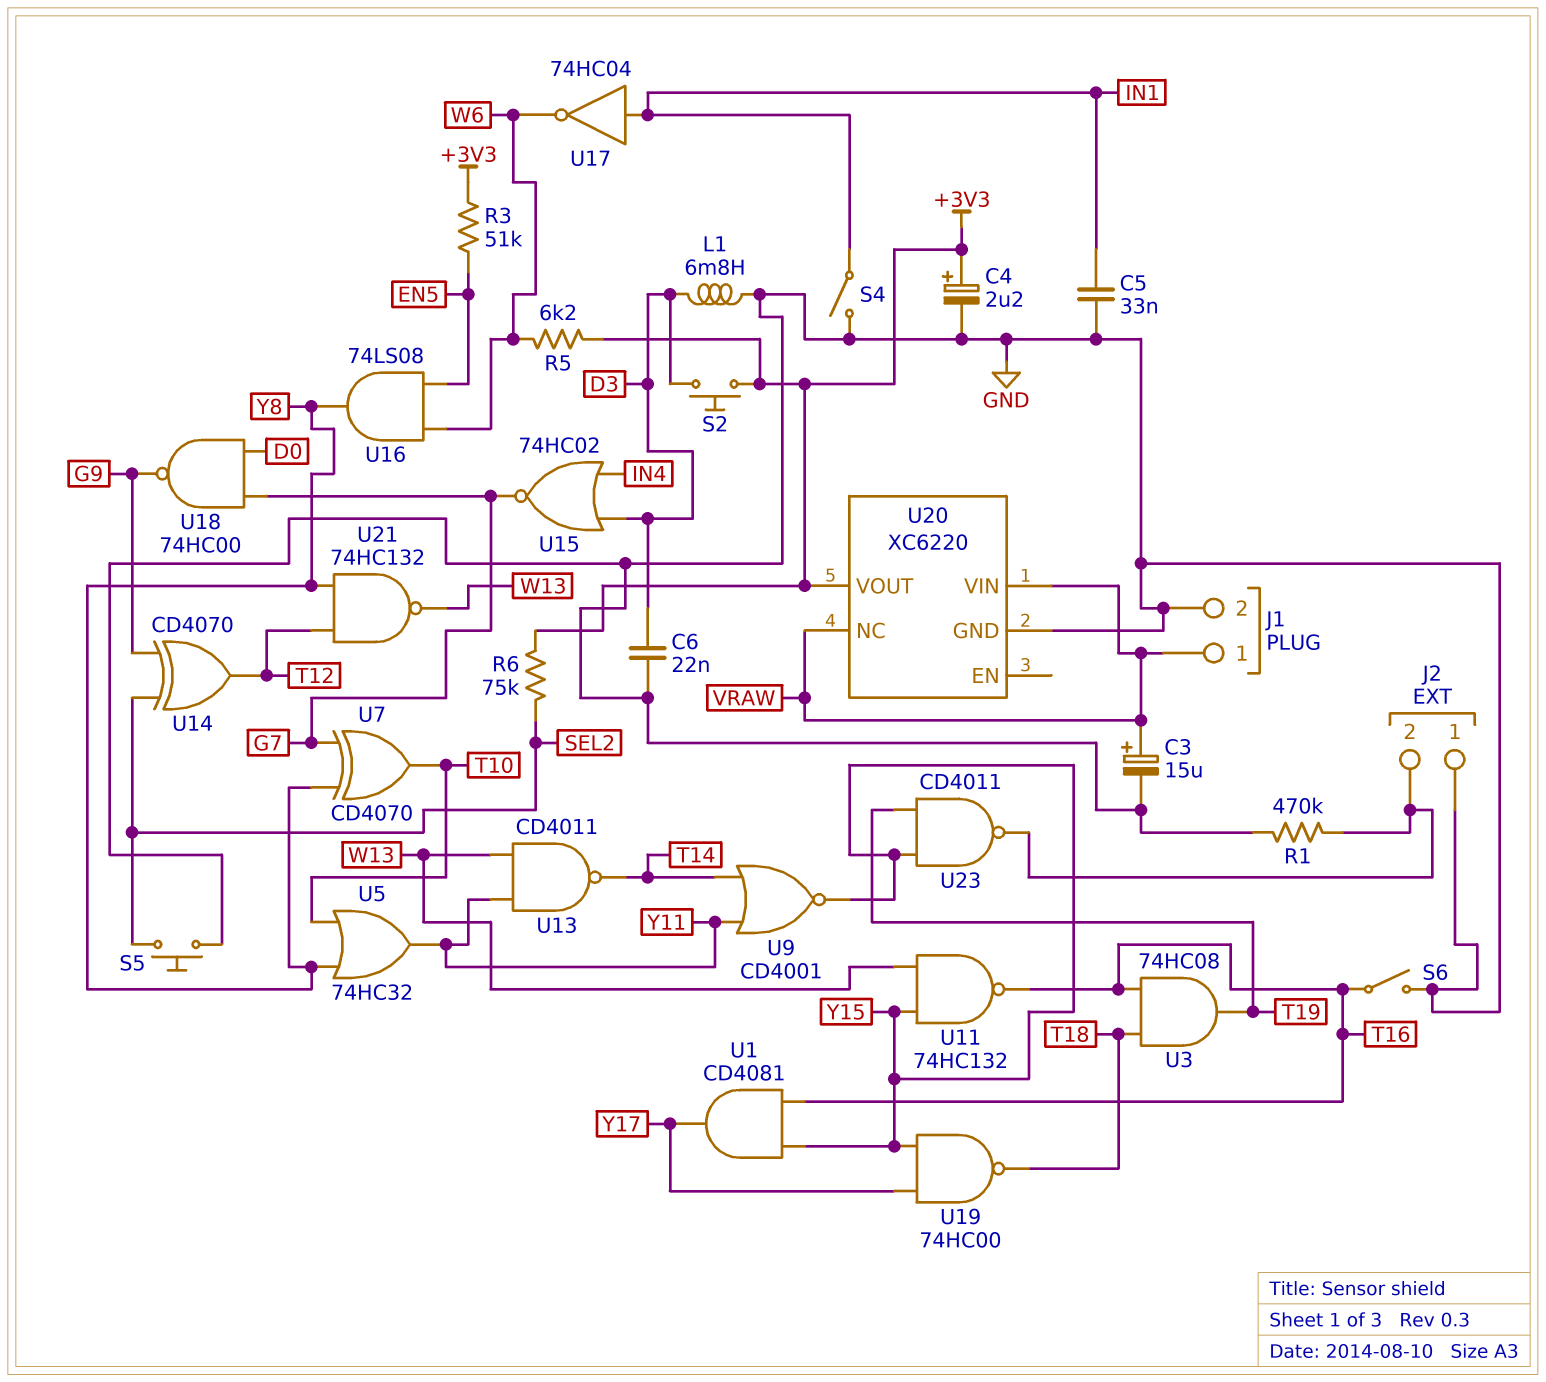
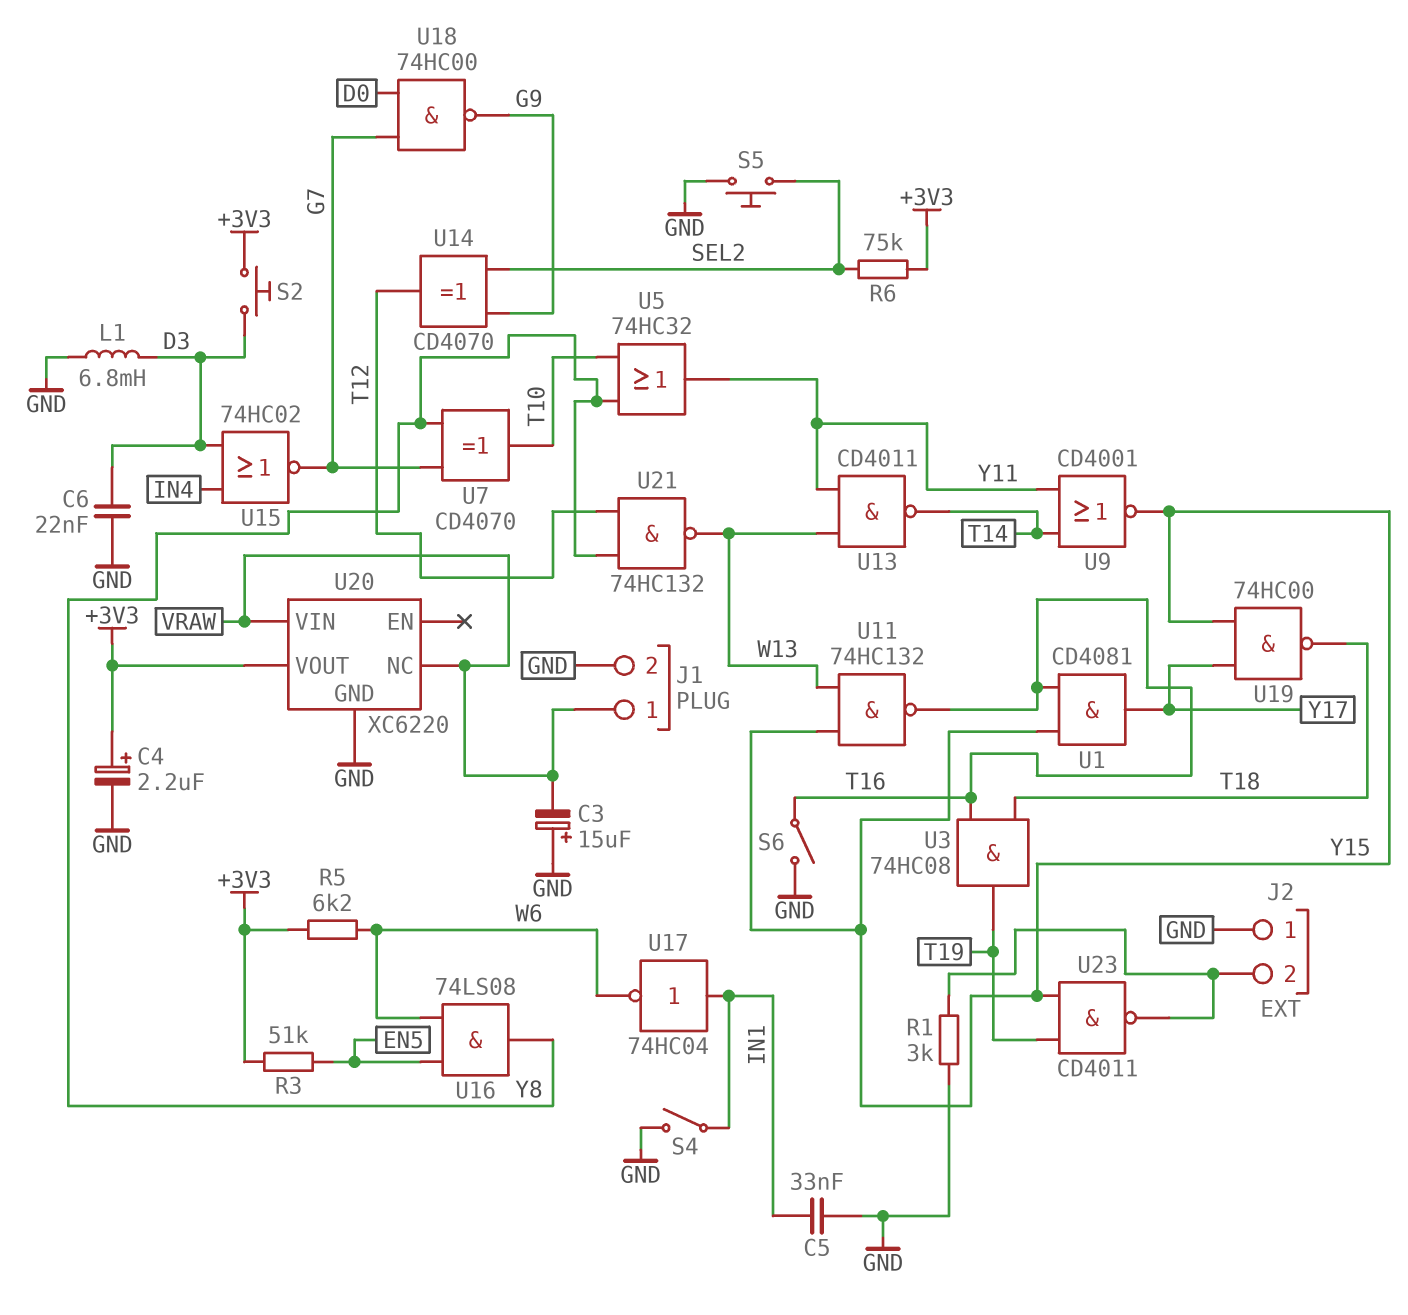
C3: 15uF (plus VRAW, minus GND) -> 15uF (plus GND, minus VRAW)
R1: 470k (GND, J2/2) -> 3k (GND, J2/2)

